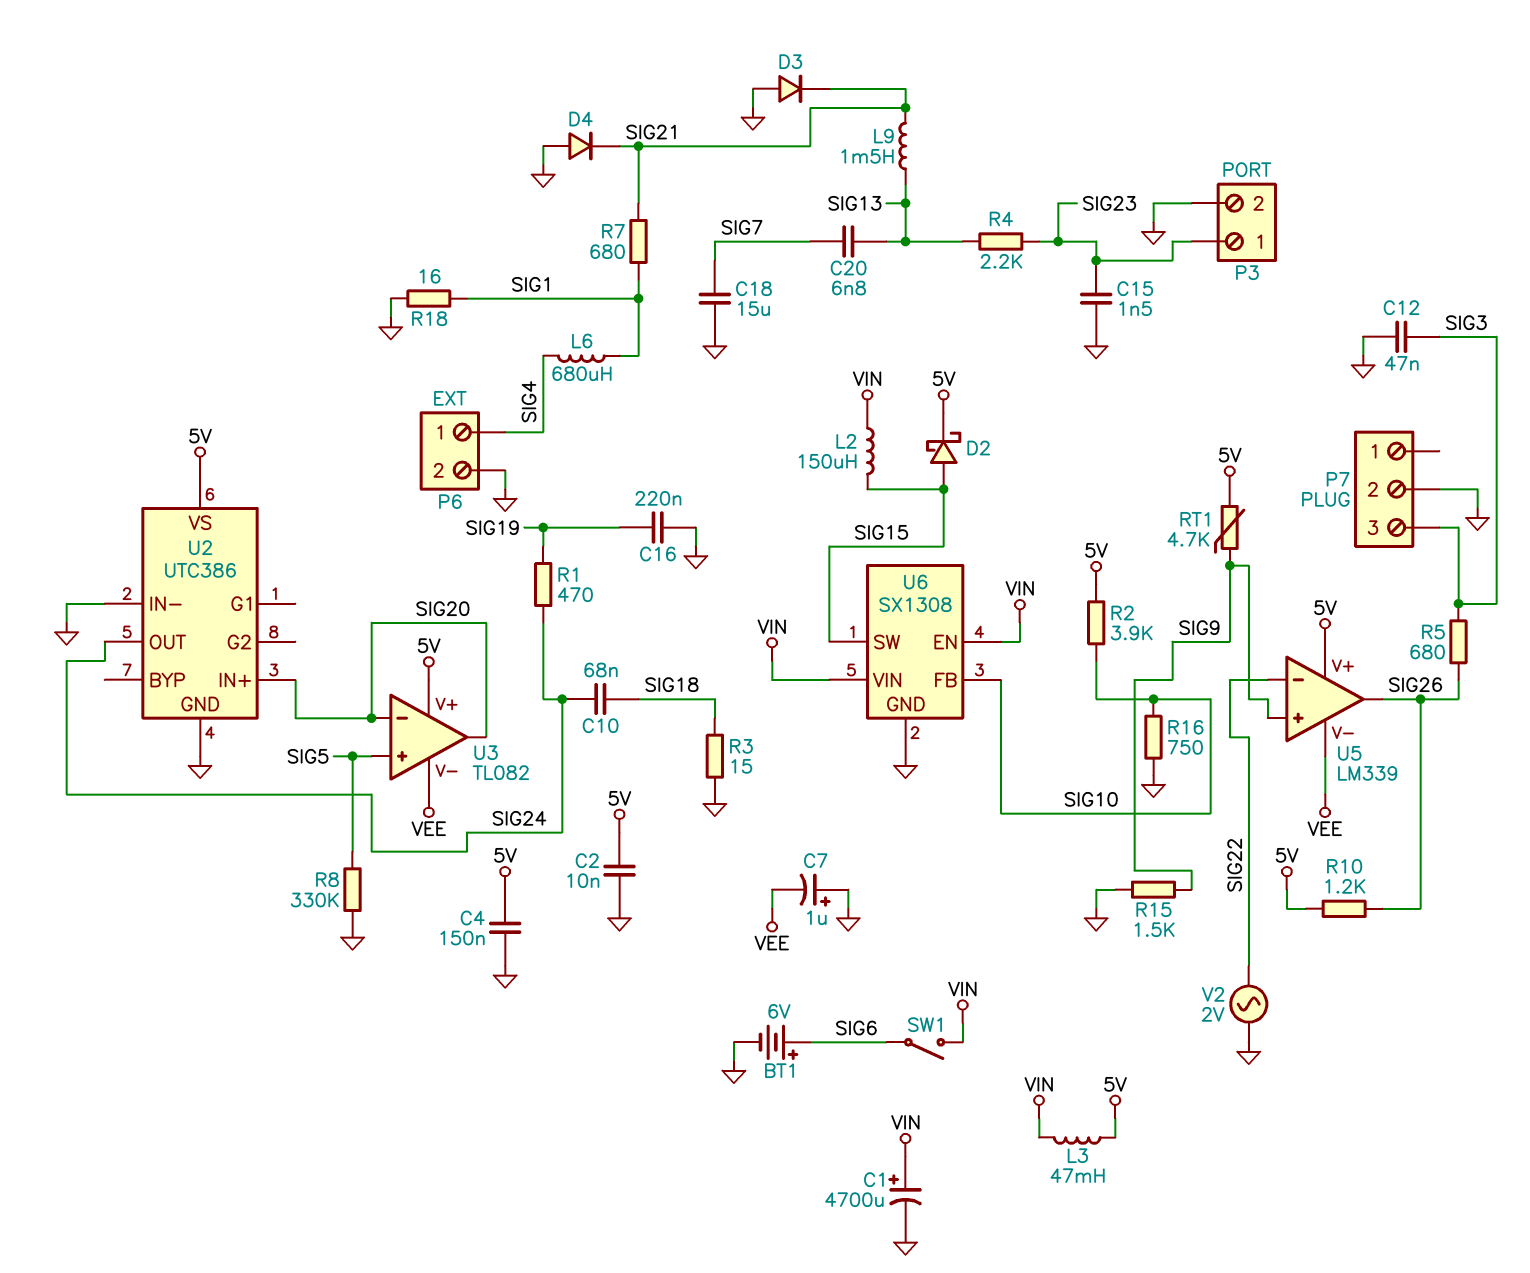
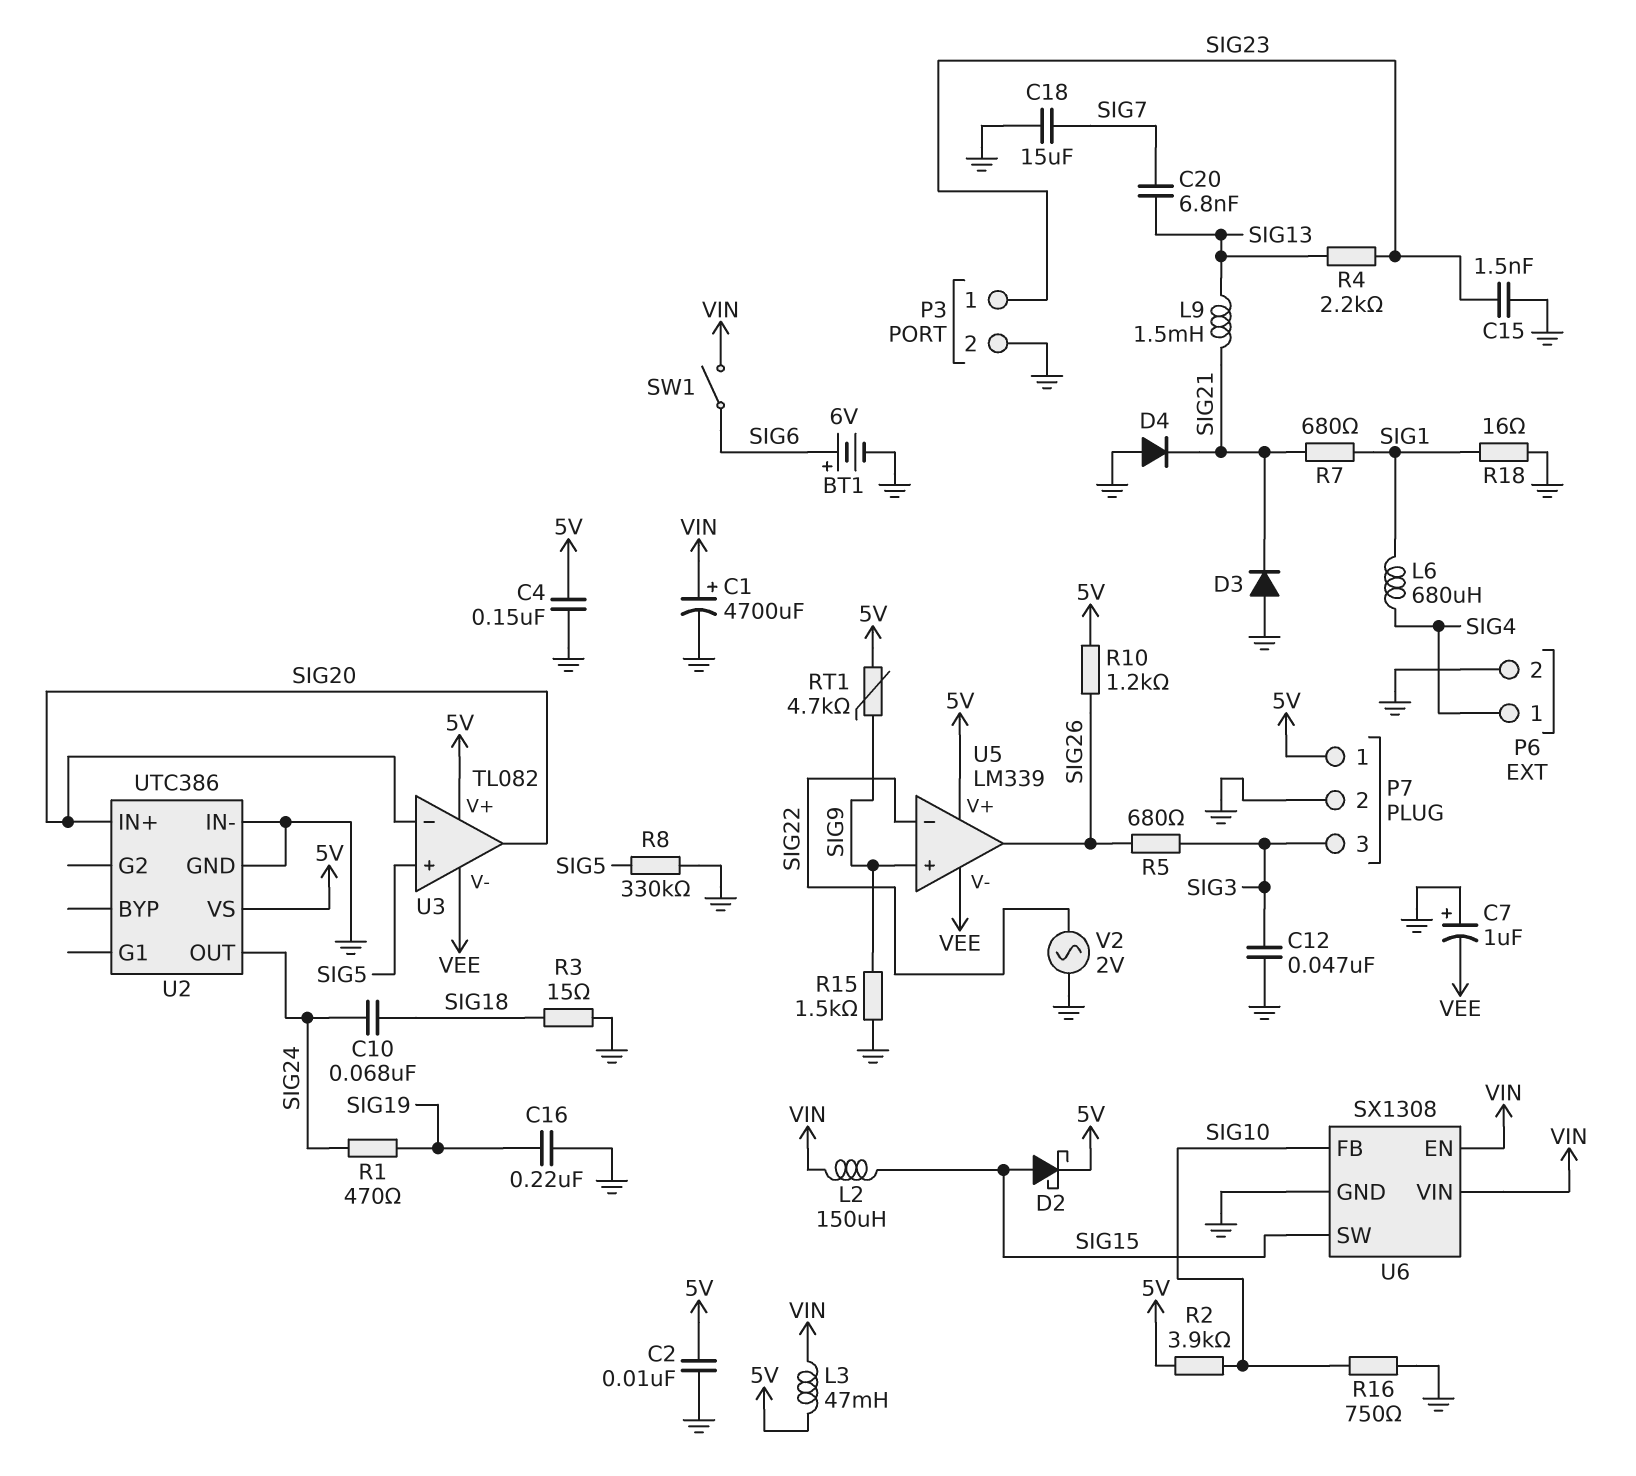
P7 pin 1: none -> 5V

